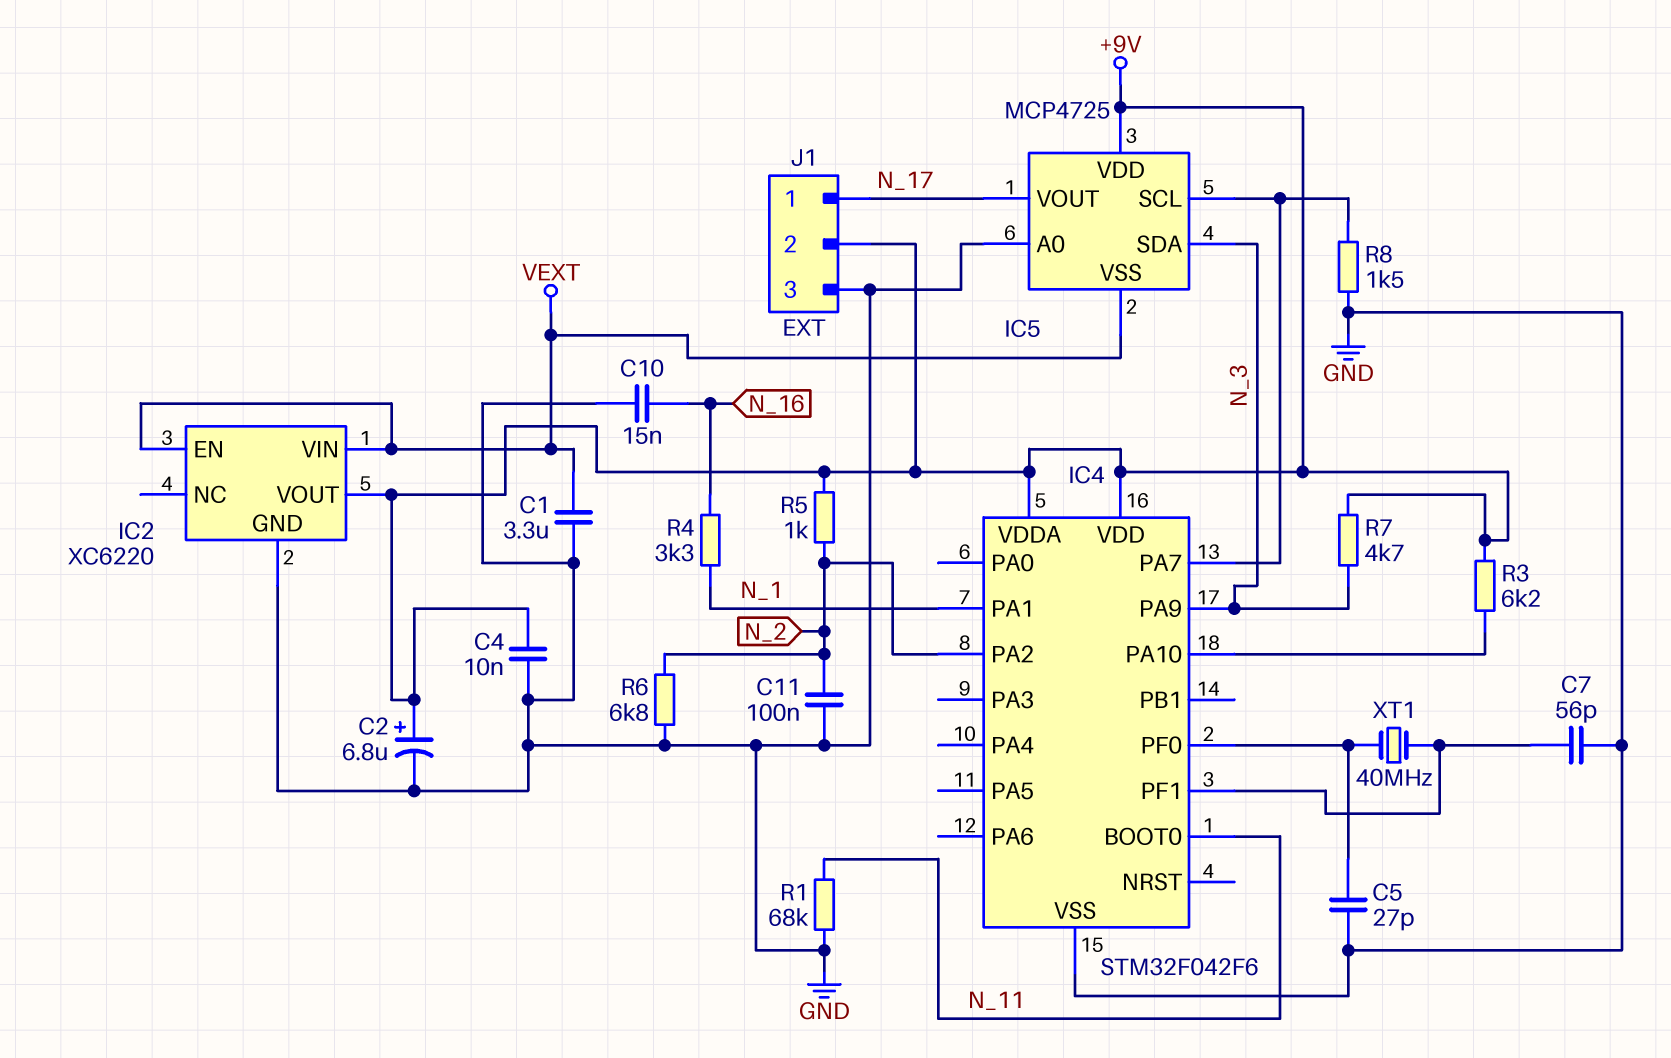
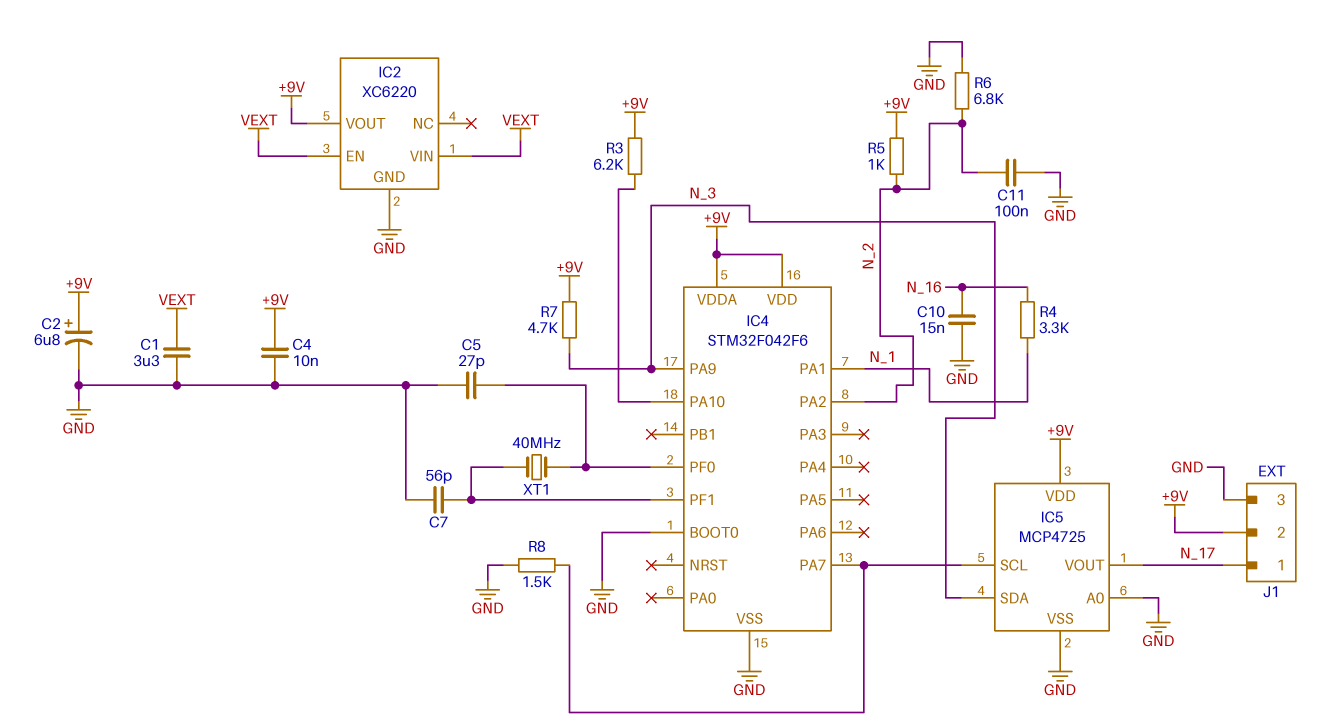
IC4 pin BOOT0: N_11 -> GND
IC5 pin VSS: VEXT -> GND
R1: 68k (GND, N_11) -> none

